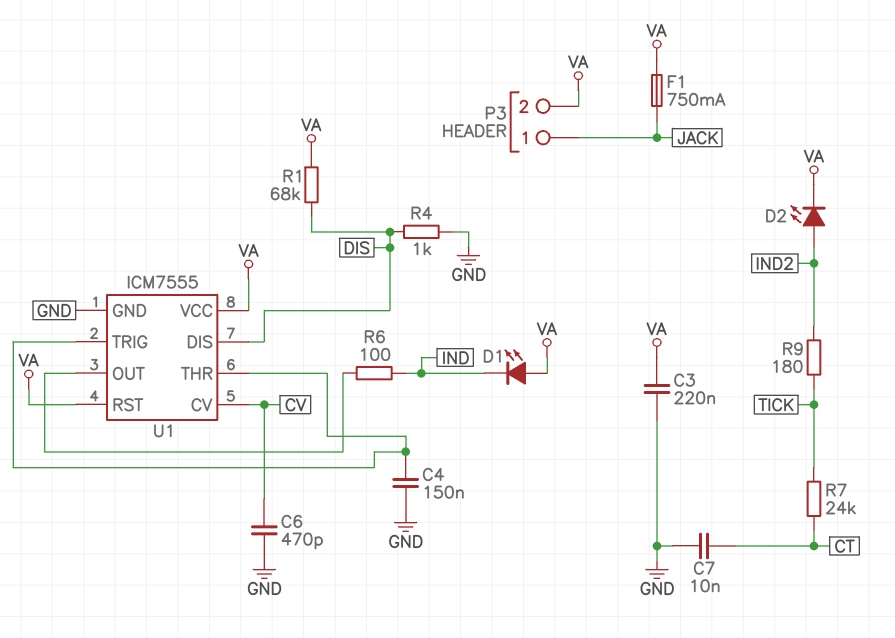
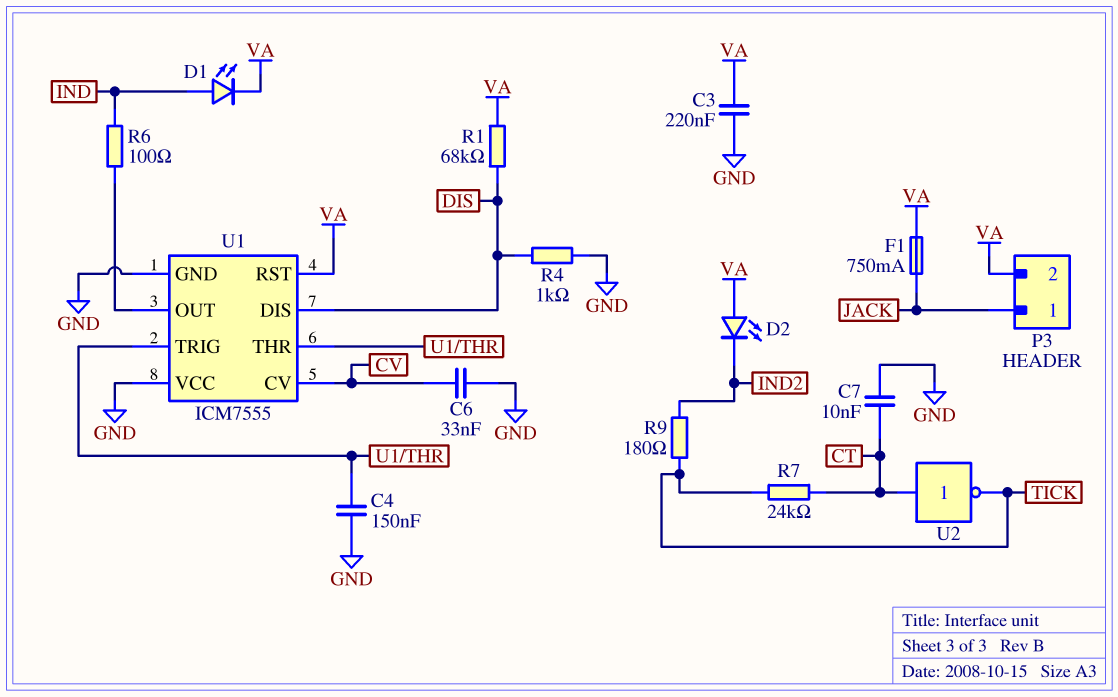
C6: 470pF (CV, GND) -> 33nF (CV, GND)
D1: LED (A VA, K IND) -> LED (A IND, K VA)
D2: LED (A IND2, K VA) -> LED (A VA, K IND2)
U1 pin VCC: VA -> GND
U2: none -> NOT (in CT, out TICK)

